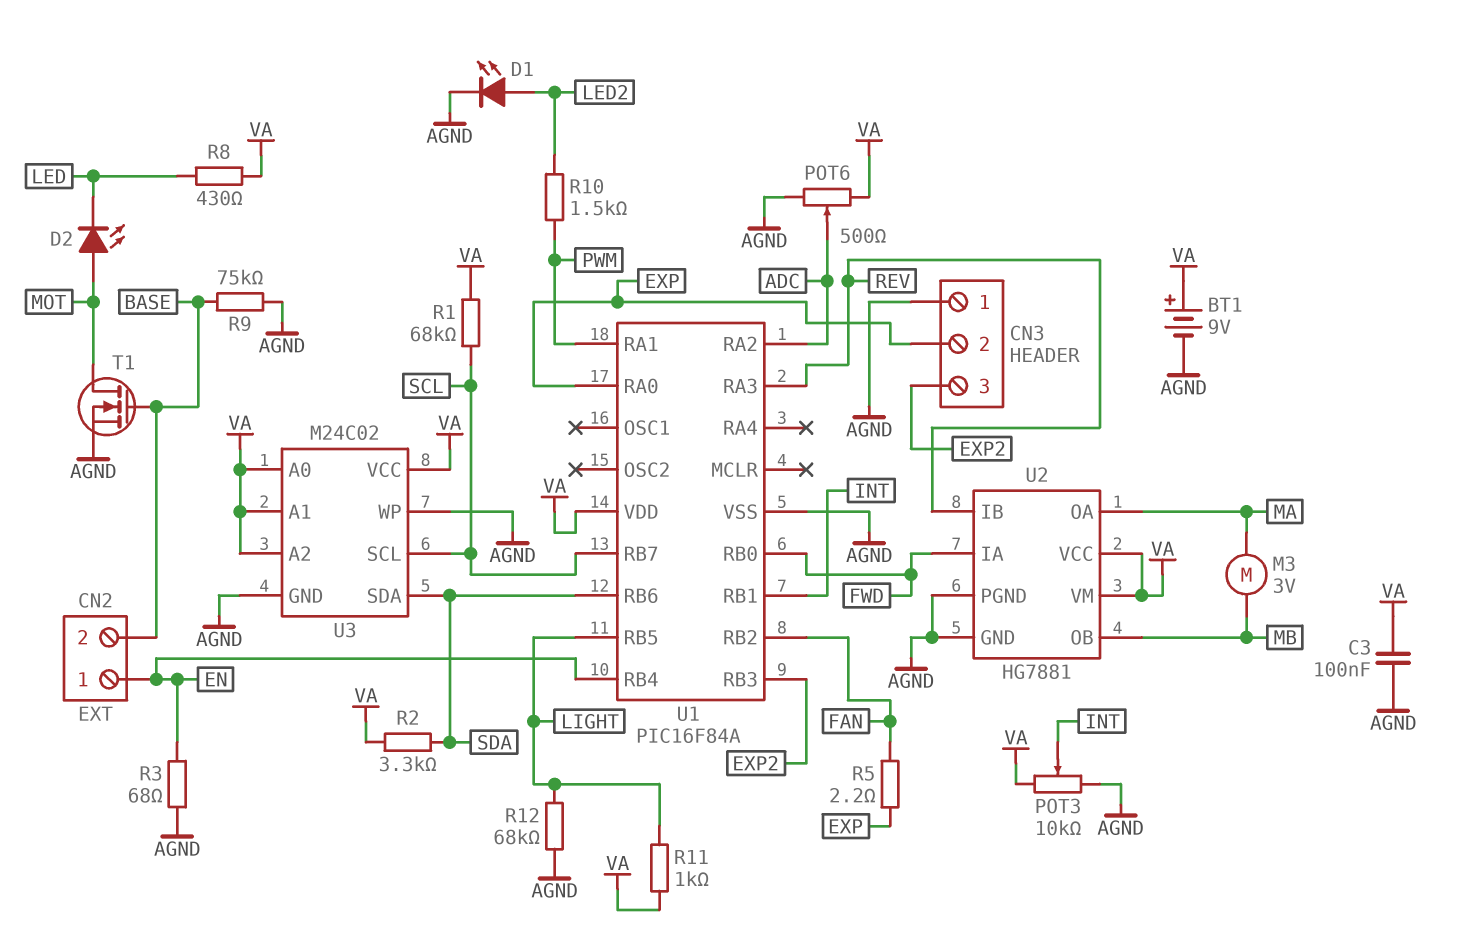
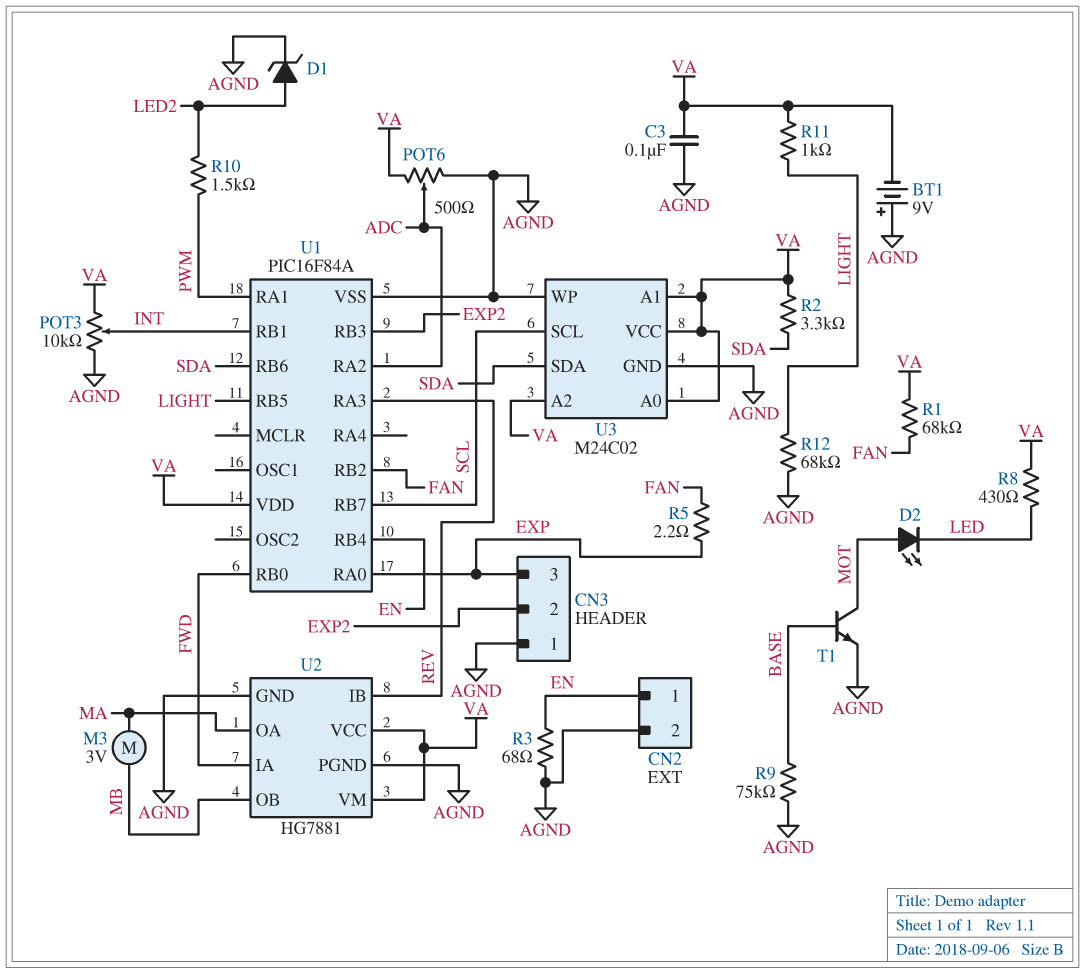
BT1: 9V (plus VA, minus AGND) -> 9V (plus AGND, minus VA)
CN2 pin 2: BASE -> AGND
CN3 pin 2: EXP -> EXP2
CN3 pin 3: EXP2 -> EXP
D1: LED (A LED2, K AGND) -> zener (A LED2, K AGND)
R1: 68k (SCL, VA) -> 68k (FAN, VA)
T1: NMOS (G BASE, D MOT, S AGND) -> NPN (B BASE, C MOT, E AGND)

